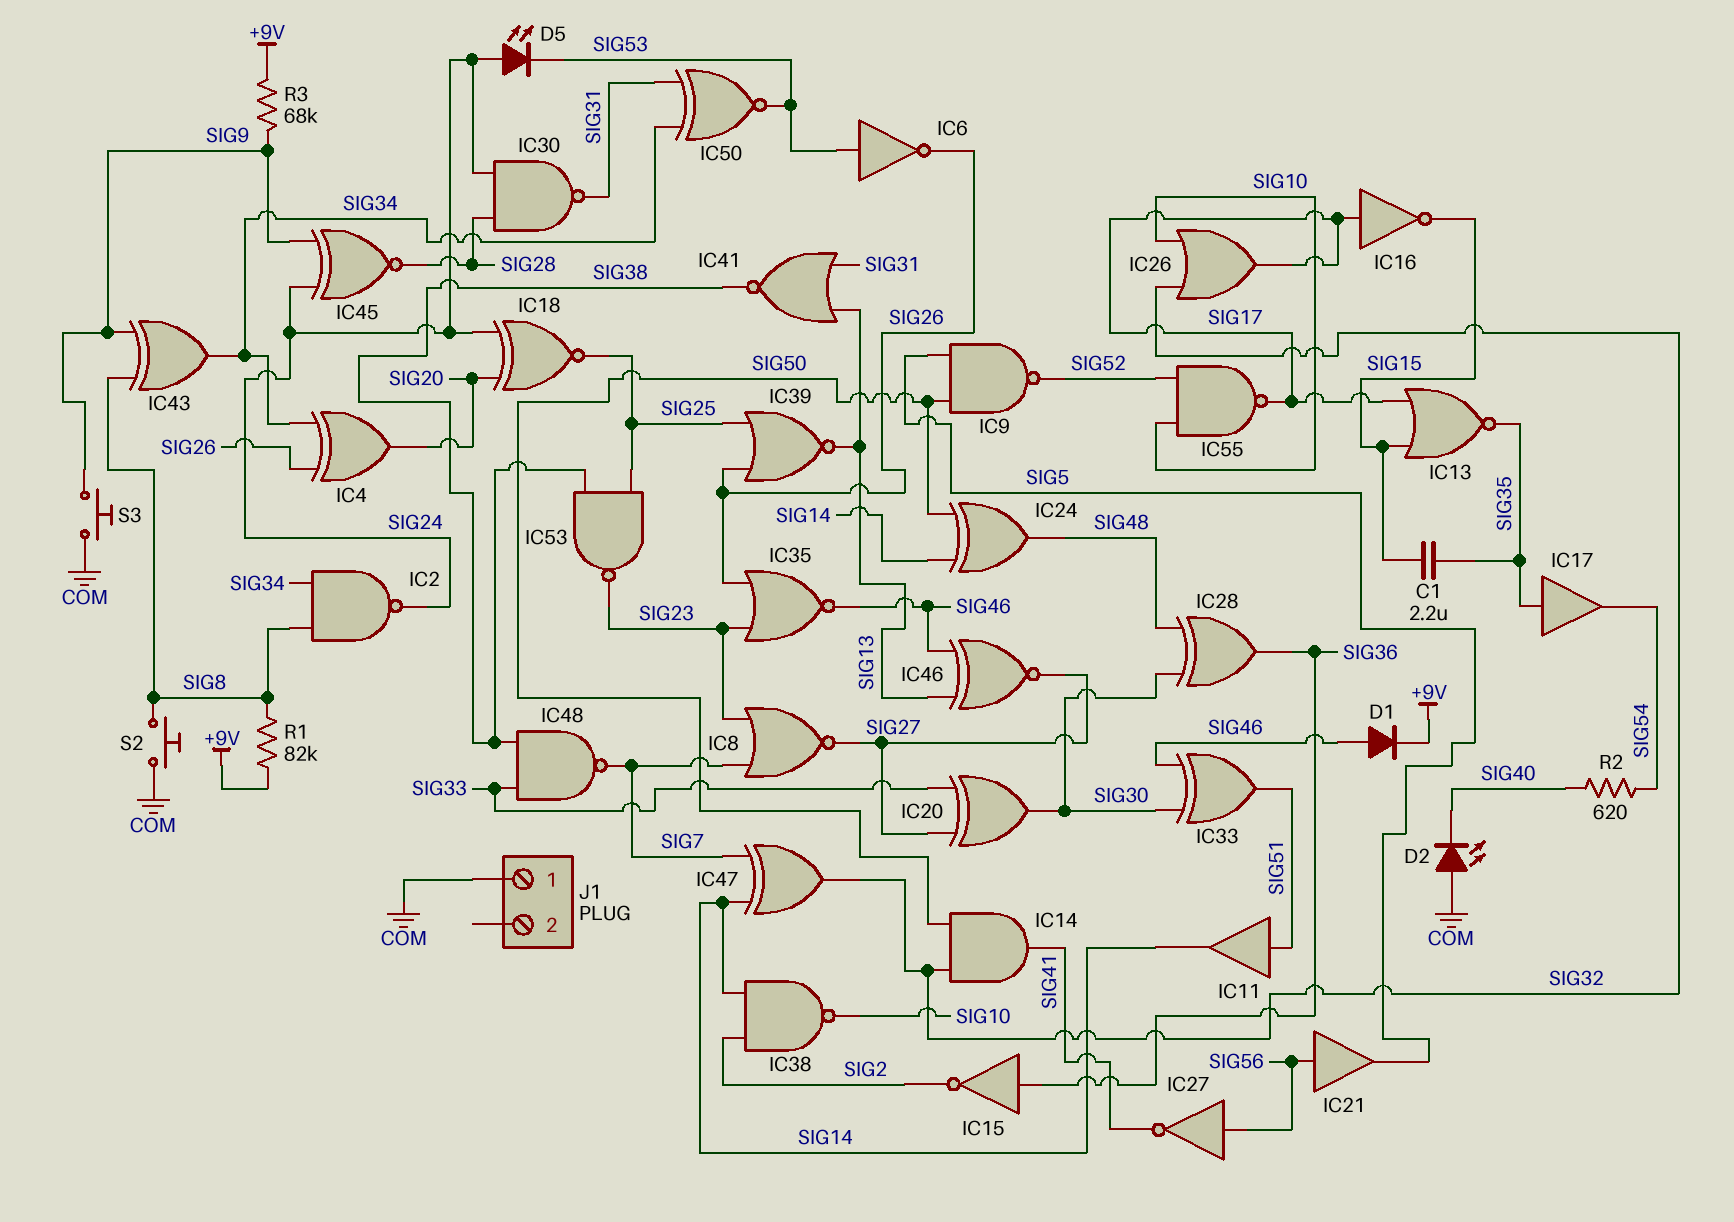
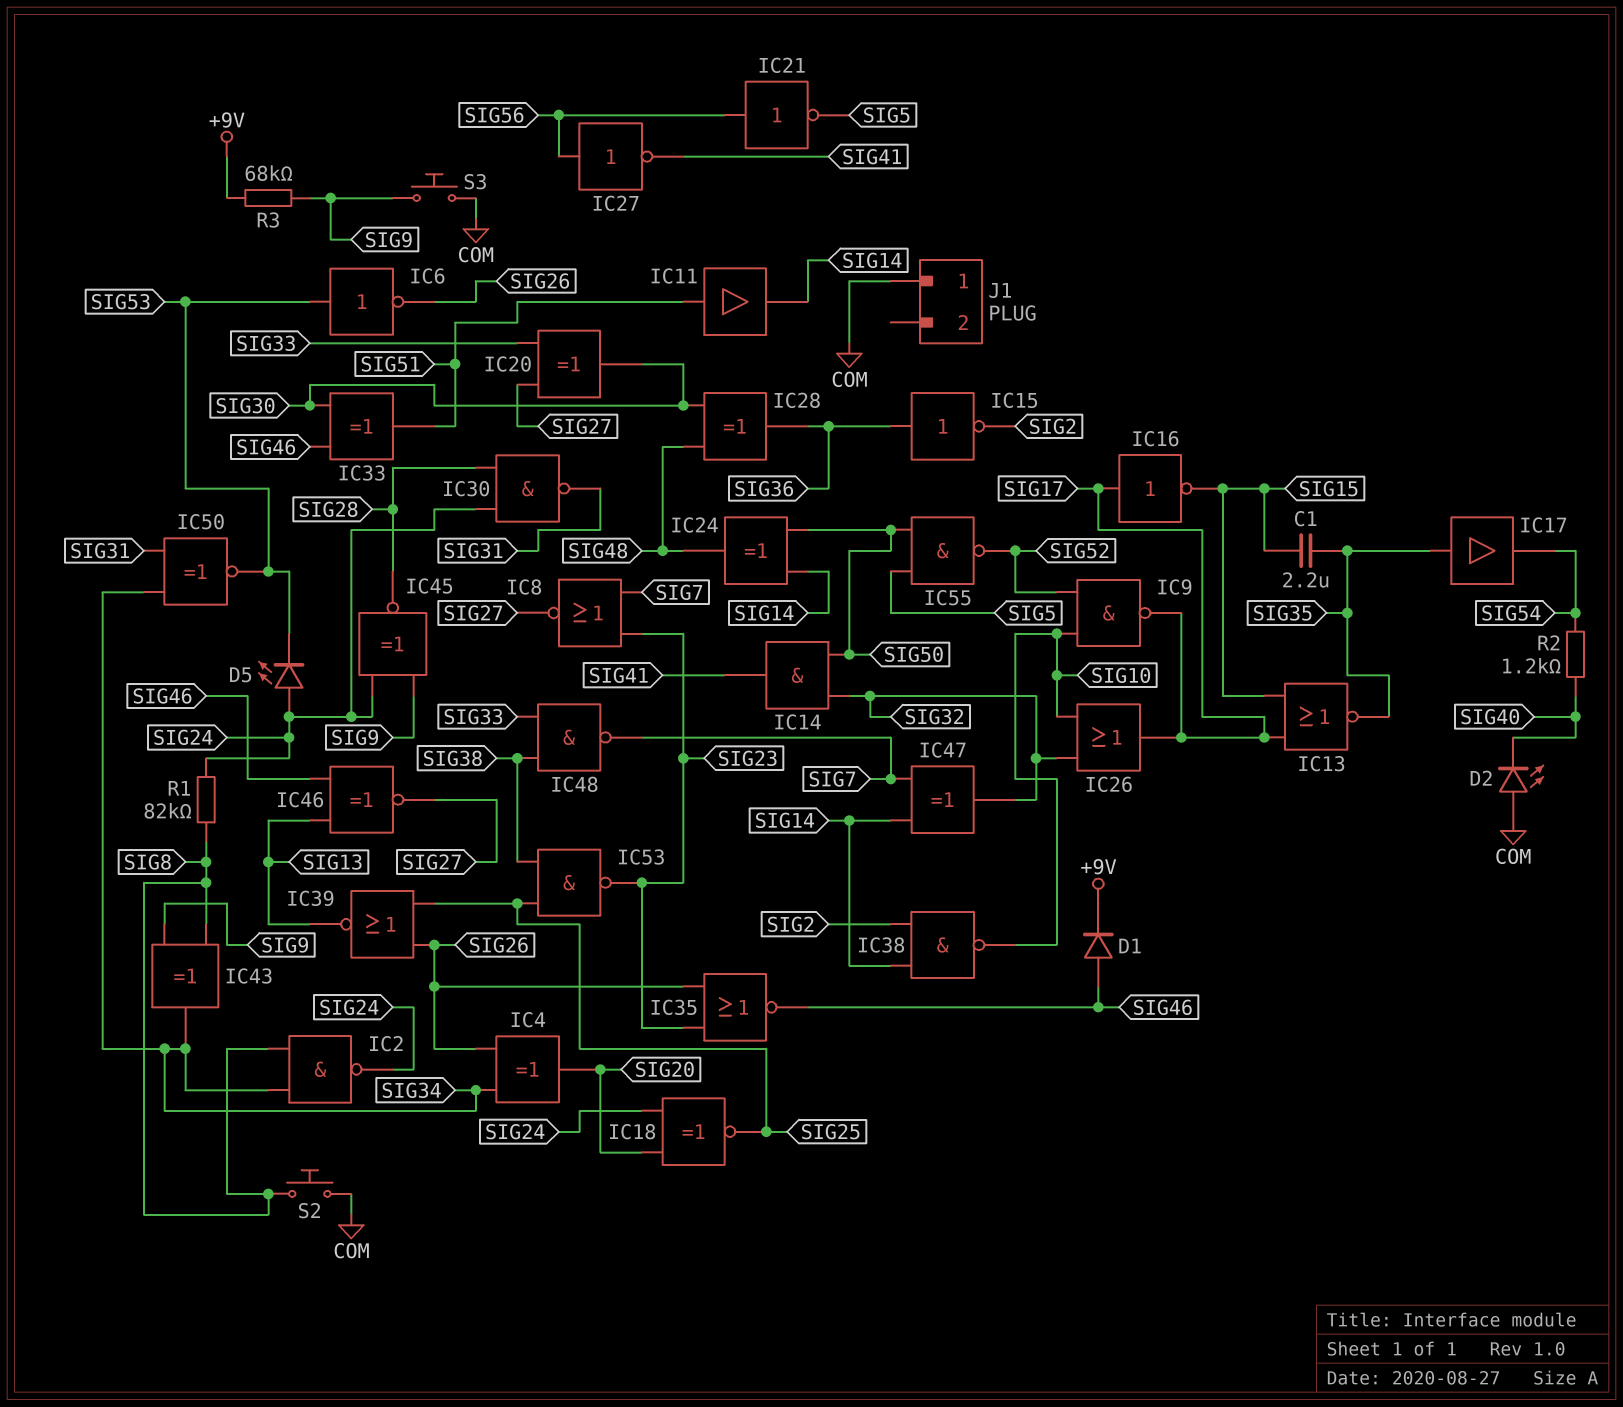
IC9: NAND (in SIG5, in SIG50, out SIG52) -> NAND (in SIG10, in SIG52, out SIG17)
IC21: buffer (in SIG56, out SIG5) -> NOT (in SIG56, out SIG5)
IC41: NOR (in SIG13, in SIG31, out SIG38) -> none
IC55: NAND (in SIG10, in SIG52, out SIG17) -> NAND (in SIG5, in SIG50, out SIG52)
R1: 82k (+9V, SIG8) -> 82k (SIG8, SIG24)
R2: 620 (SIG40, SIG54) -> 1.2k (SIG40, SIG54)

